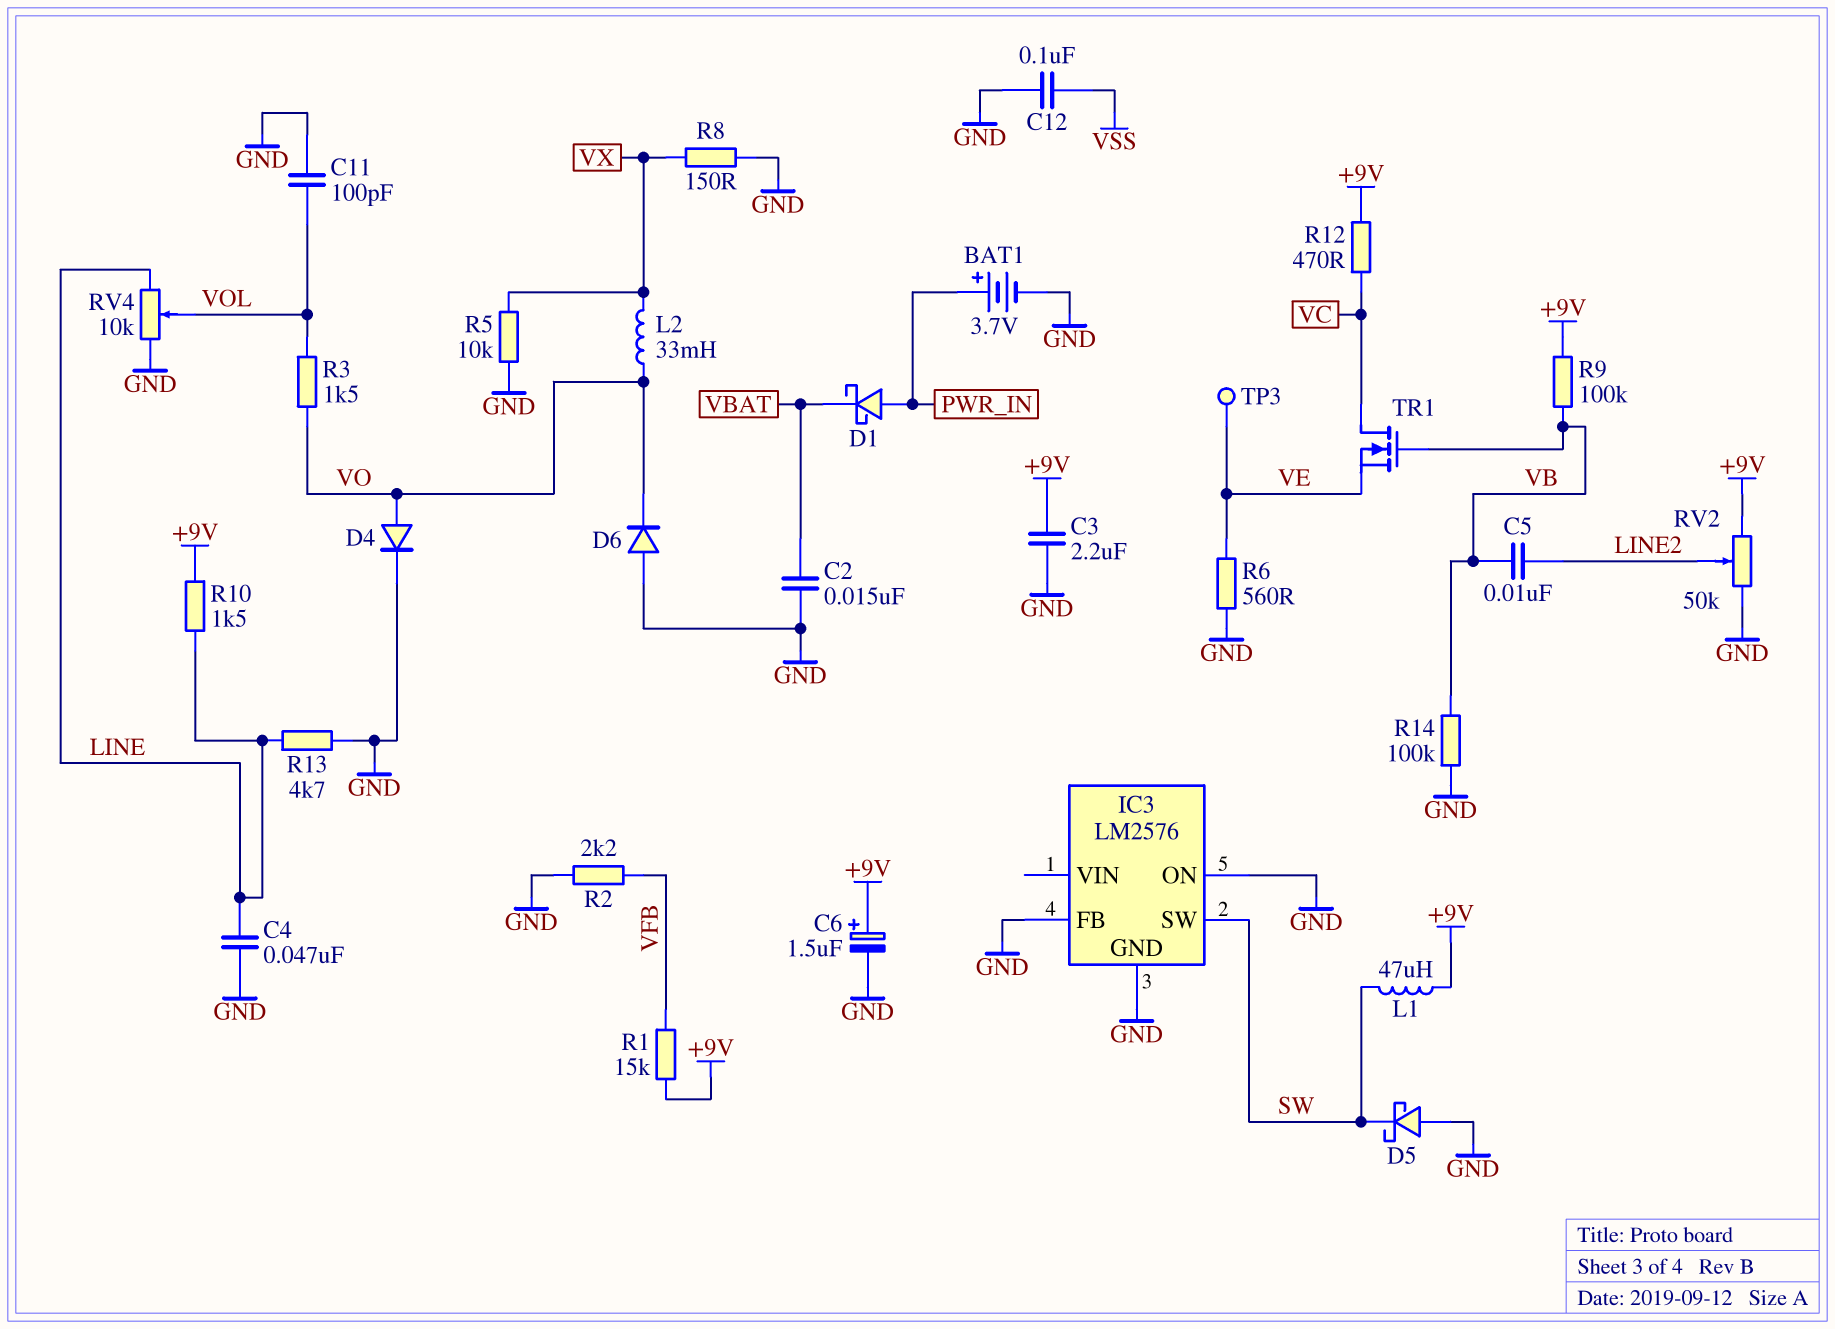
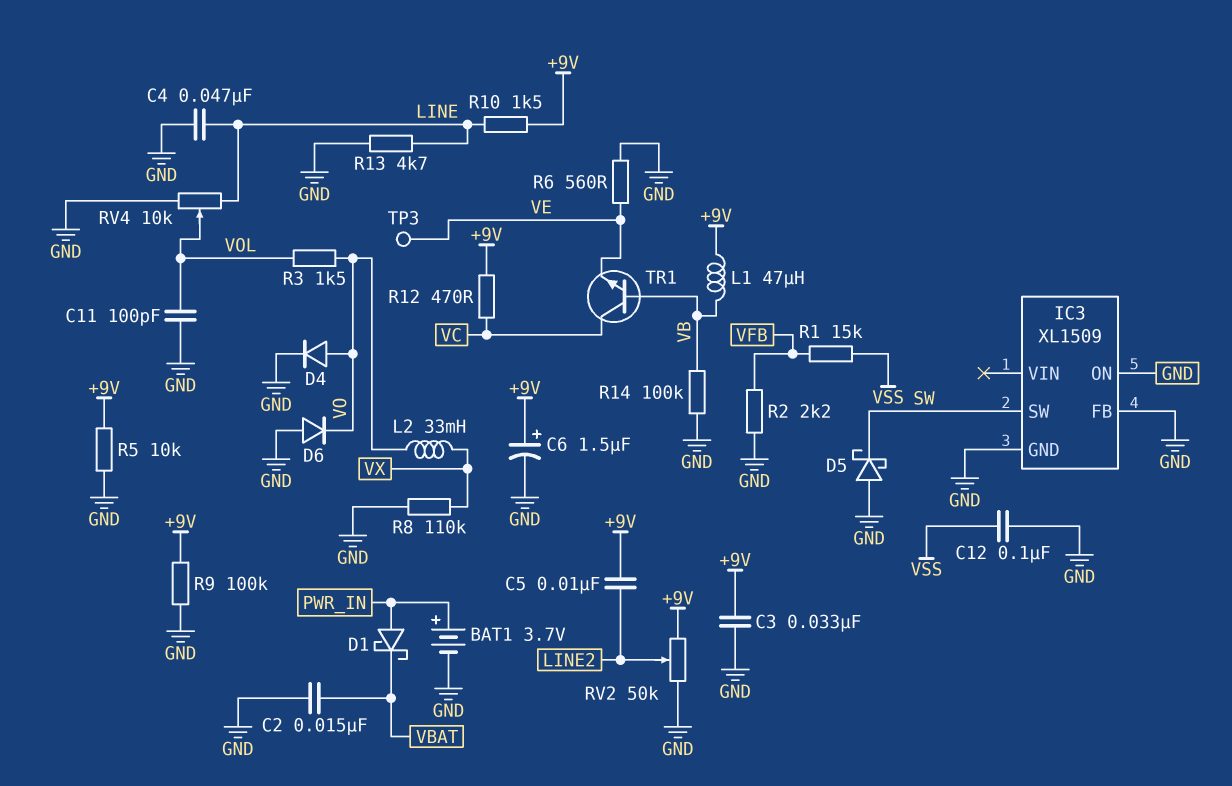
C3: 2.2uF (+9V, GND) -> 33nF (+9V, GND)
C5: 10nF (LINE2, VB) -> 10nF (+9V, LINE2)
IC3: LM2576 -> XL1509
L1: 47uH (+9V, SW) -> 47uH (+9V, VB)
R1: 15k (+9V, VFB) -> 15k (VFB, VSS)
R5: 10k (GND, VX) -> 10k (+9V, GND)
R8: 150 (GND, VX) -> 110k (GND, VX)
R9: 100k (+9V, VB) -> 100k (+9V, GND)
TR1: NMOS (G VB, D VC, S VE) -> NPN (B VB, C VC, E VE)

